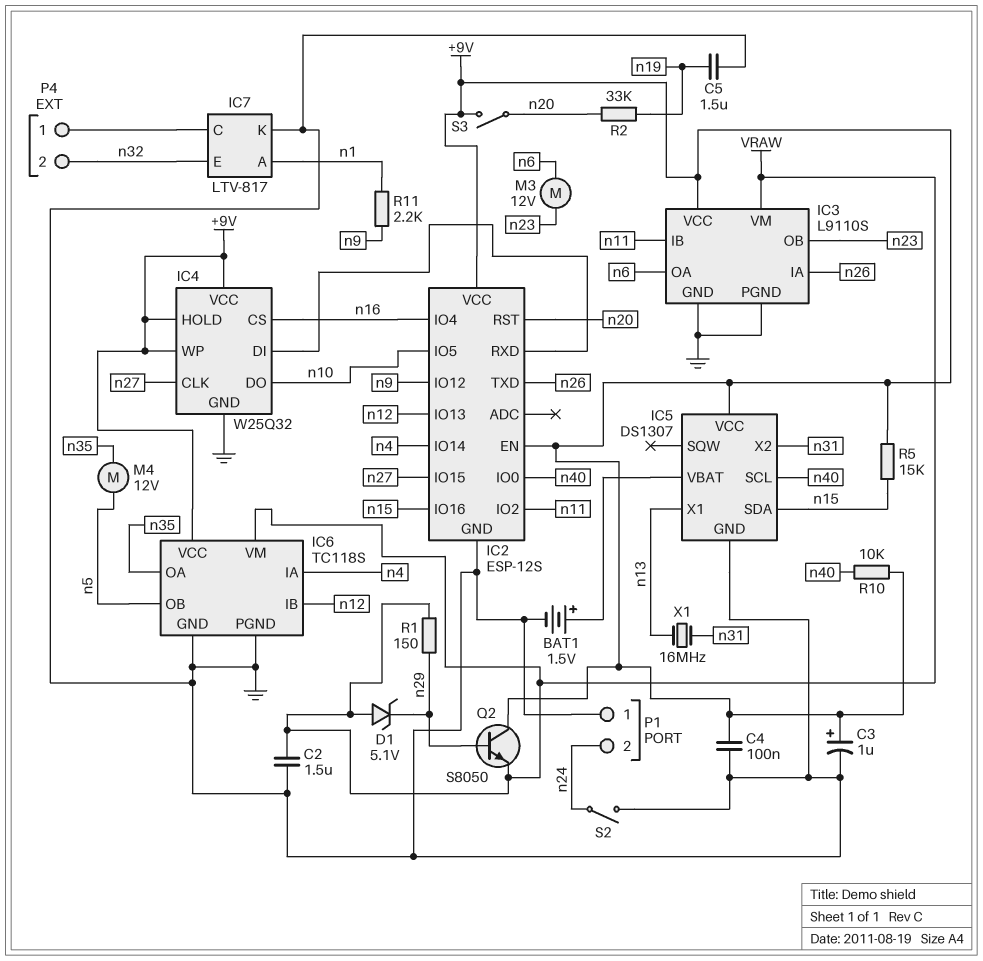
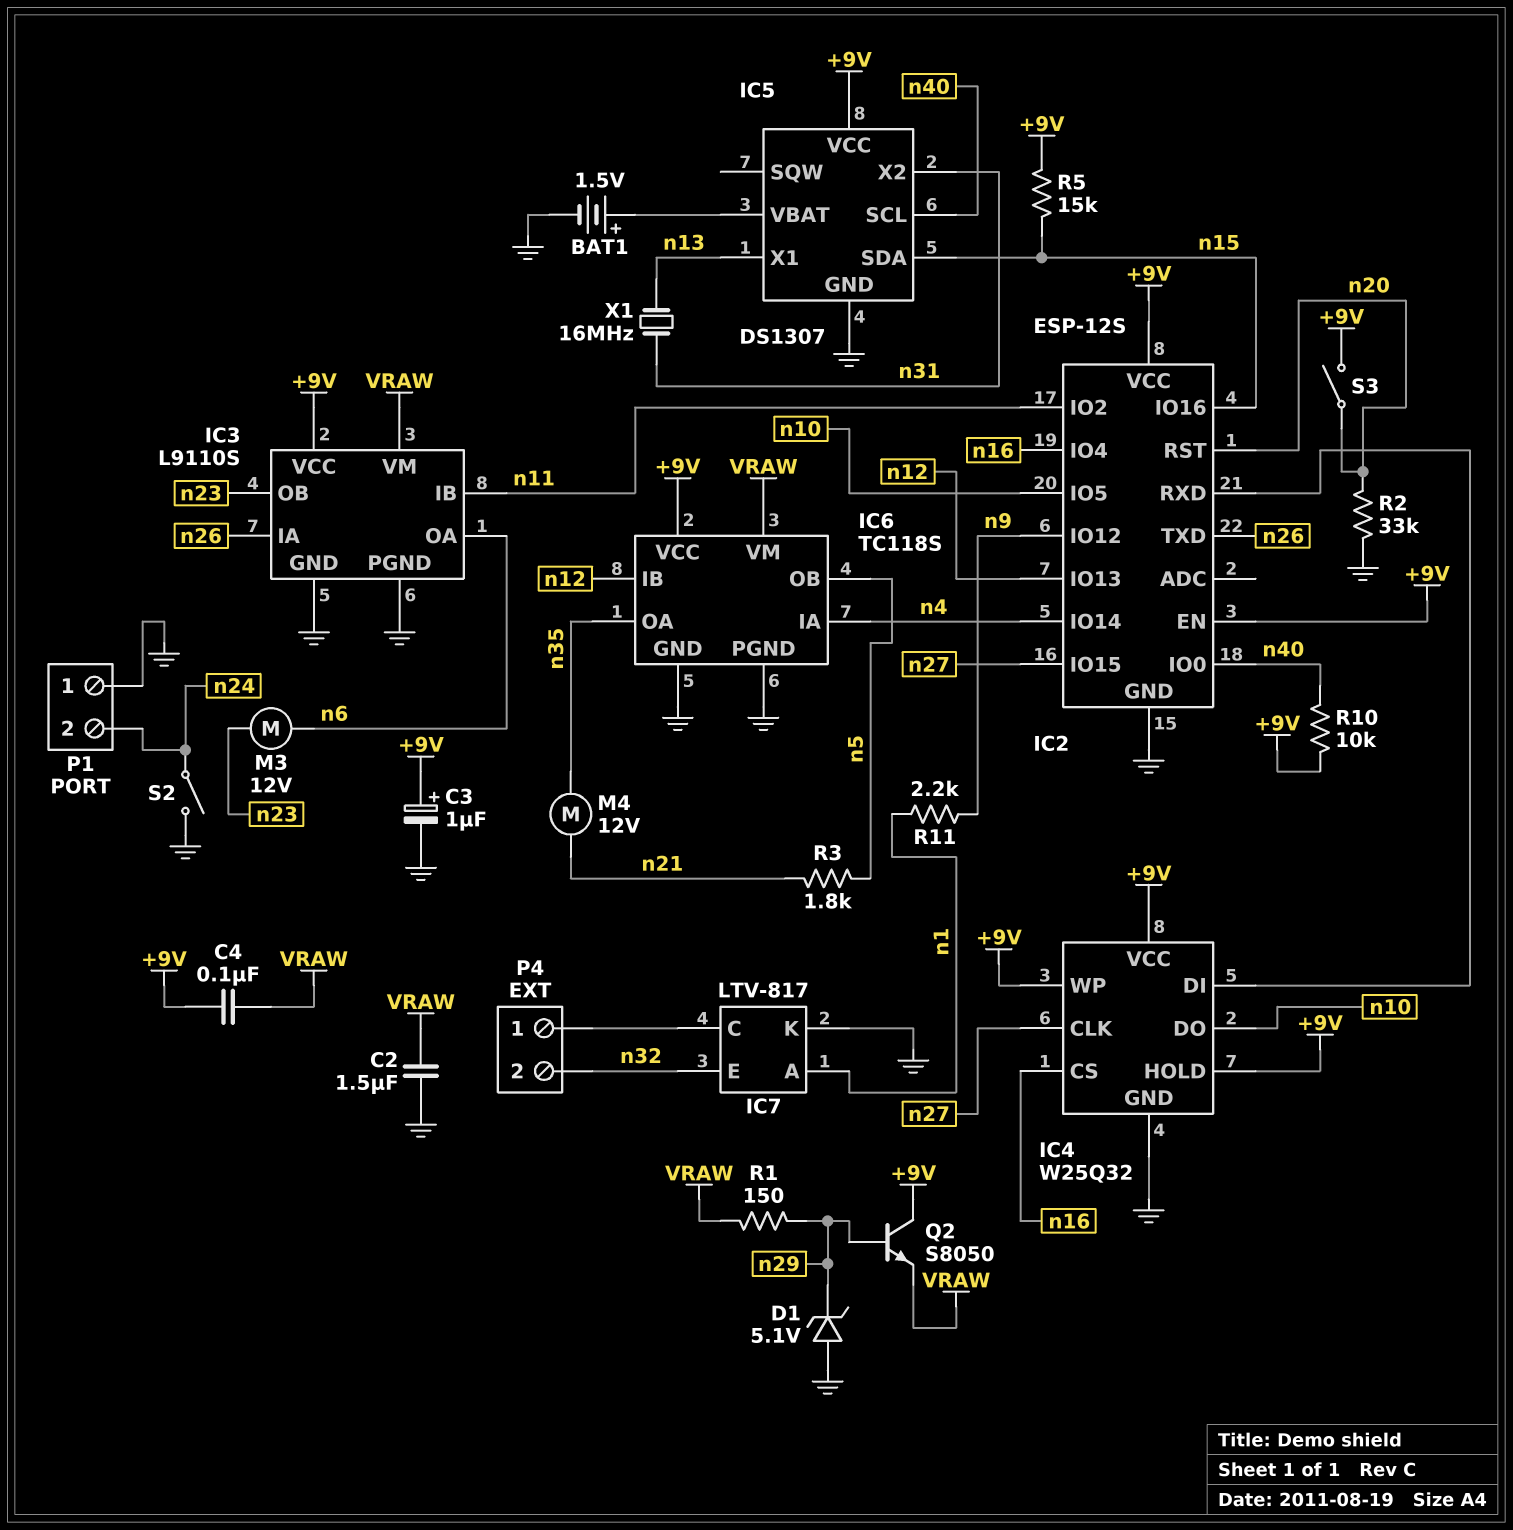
C4: 100nF (+9V, GND) -> 100nF (+9V, VRAW)
C5: 1.5uF (GND, n19) -> none
D1: zener 5.1V (A VRAW, K n29) -> zener 5.1V (A GND, K n29)
M4: motor 12V (n5, n35) -> motor 12V (n21, n35)
R2: 33k (n19, n20) -> 33k (GND, n20)
R3: none -> 1.8k (n5, n21)

